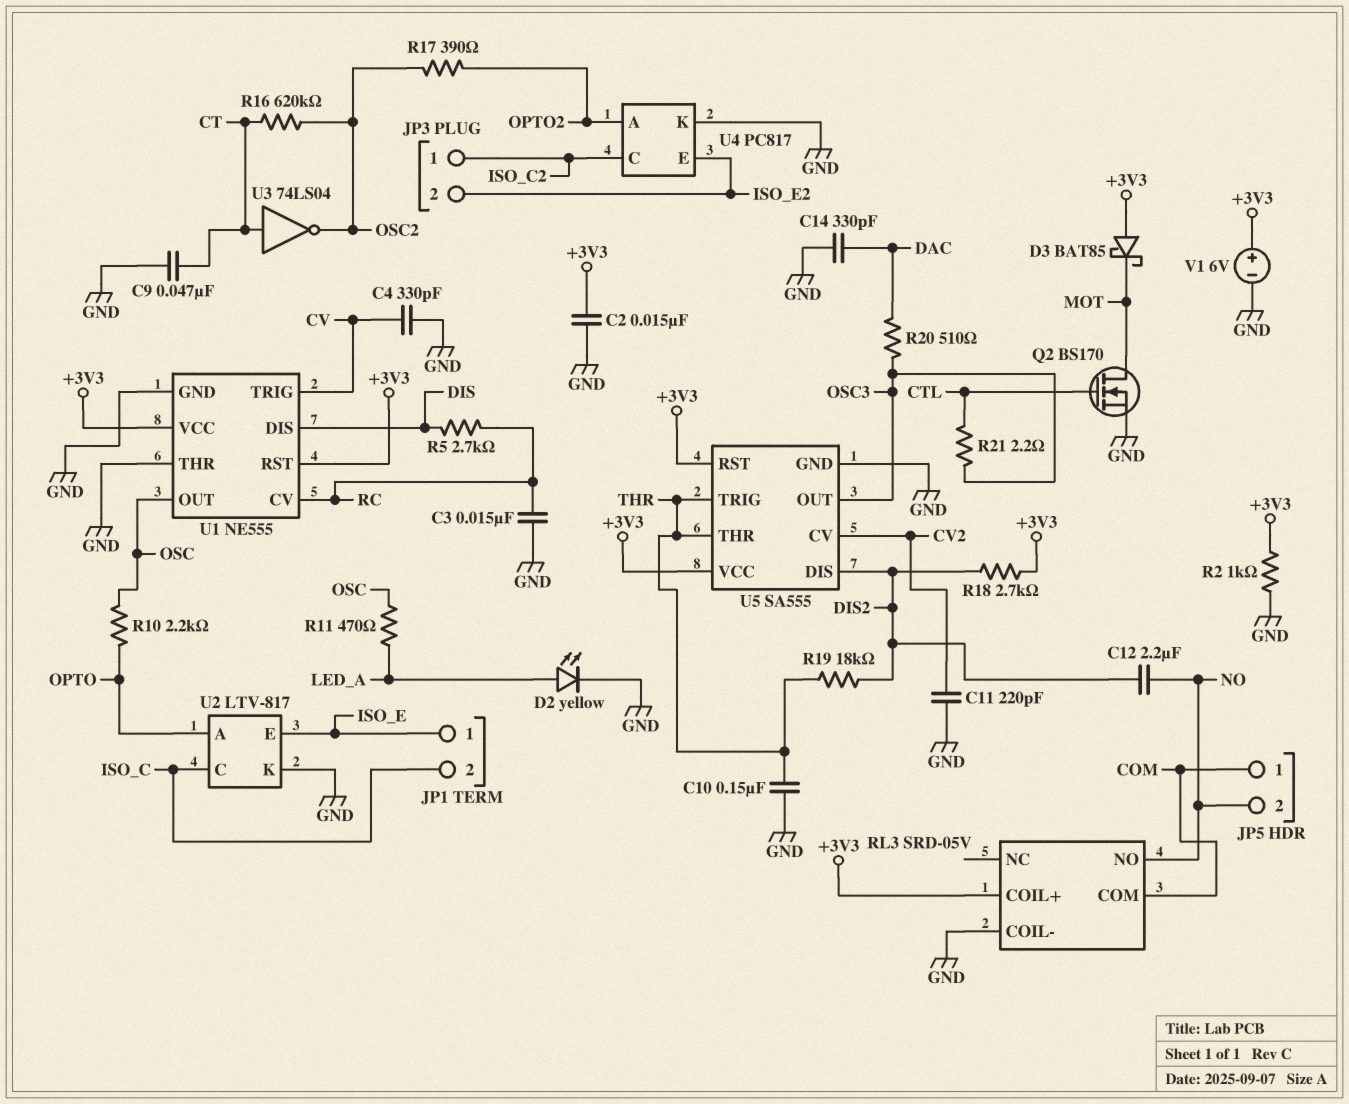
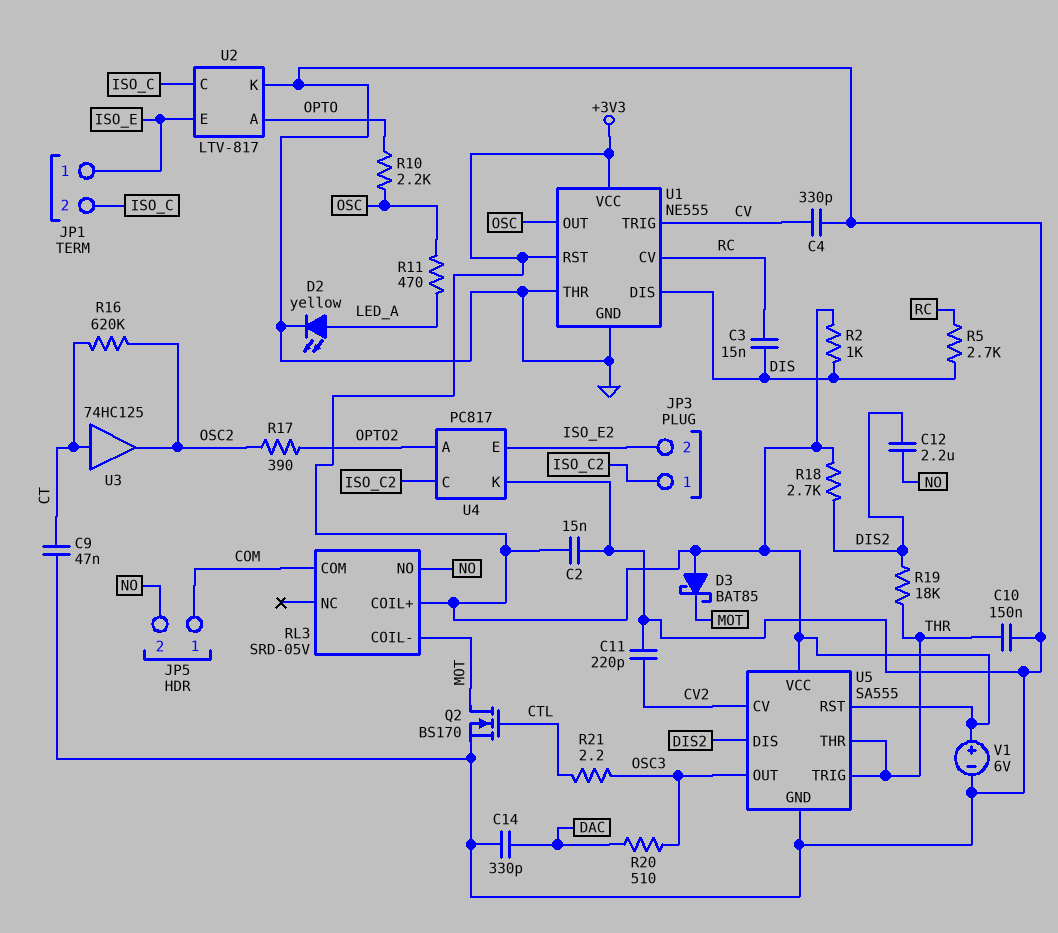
C3: 15nF (GND, RC) -> 15nF (DIS, RC)
R2: 1k (+3V3, GND) -> 1k (+3V3, DIS)
RL3 pin COIL-: GND -> MOT
U3: NOT 74LS04 (in CT, out OSC2) -> buffer 74HC125 (in CT, out OSC2)

